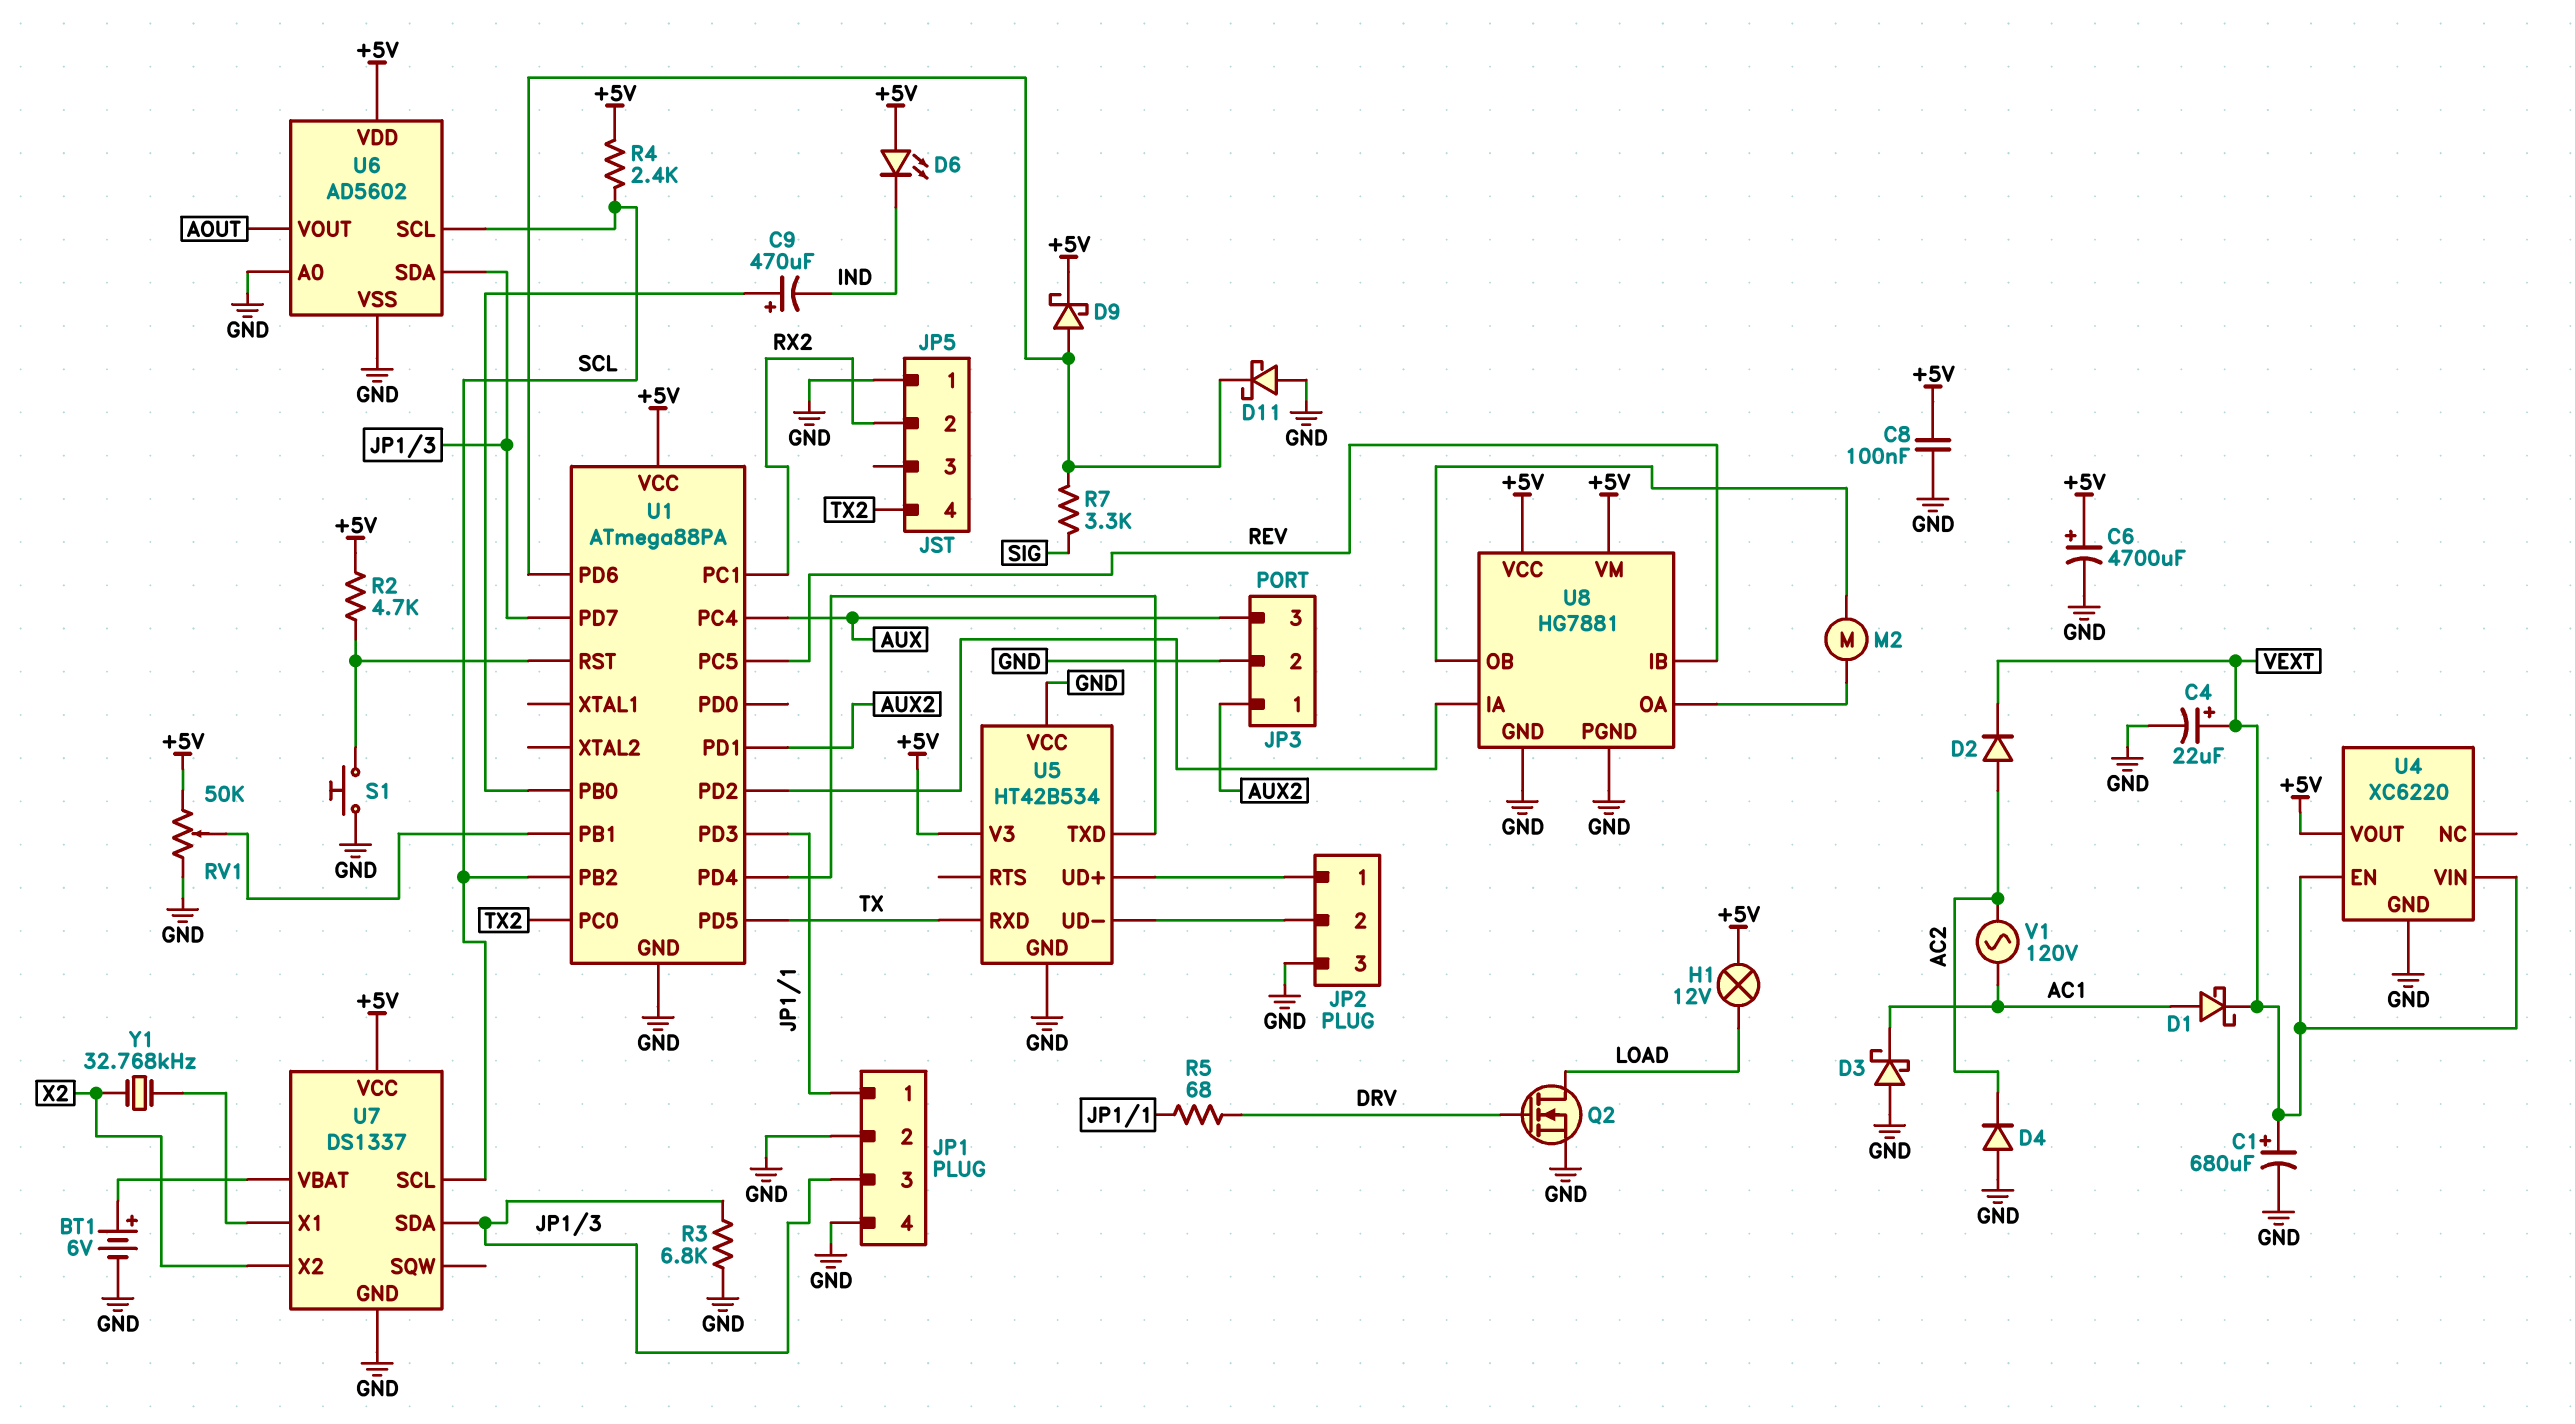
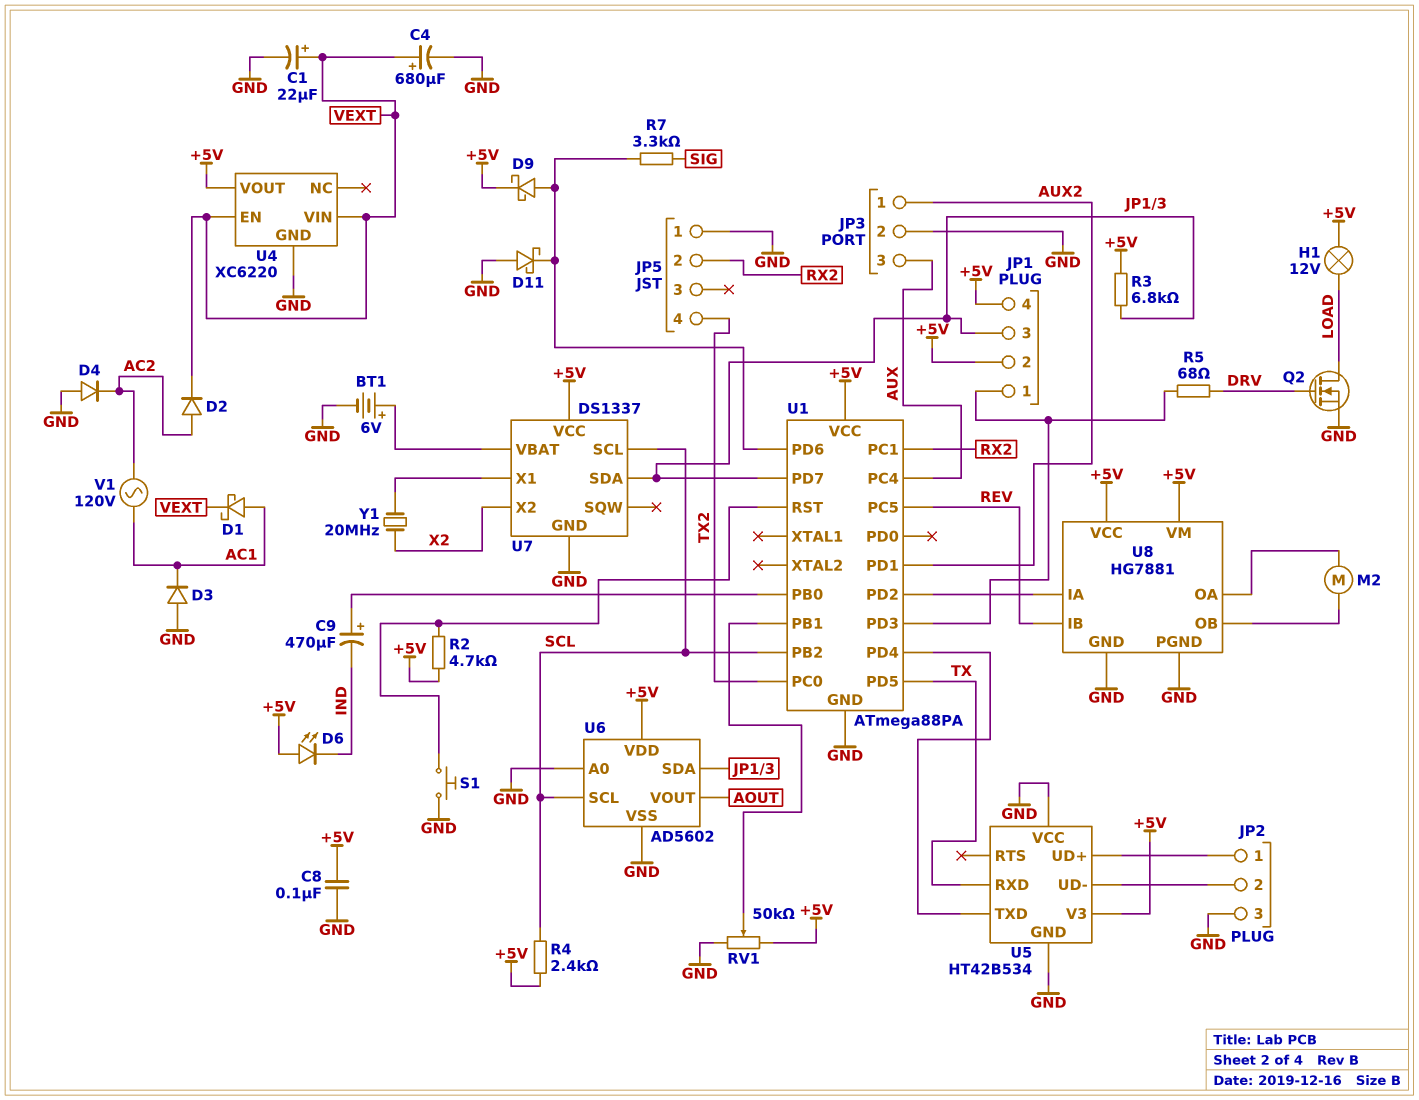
C1: 680uF (plus VEXT, minus GND) -> 22uF (plus VEXT, minus GND)
C4: 22uF (plus VEXT, minus GND) -> 680uF (plus VEXT, minus GND)
C6: 4700uF (plus +5V, minus GND) -> none
D3: schottky (A GND, K AC1) -> diode (A GND, K AC1)
JP1 pin 2: GND -> +5V
JP1 pin 4: GND -> +5V
R3: 6.8k (GND, JP1/3) -> 6.8k (+5V, JP1/3)
Y1: 32.768kHz (U7/X1, X2) -> 20MHz (U7/X1, X2)

